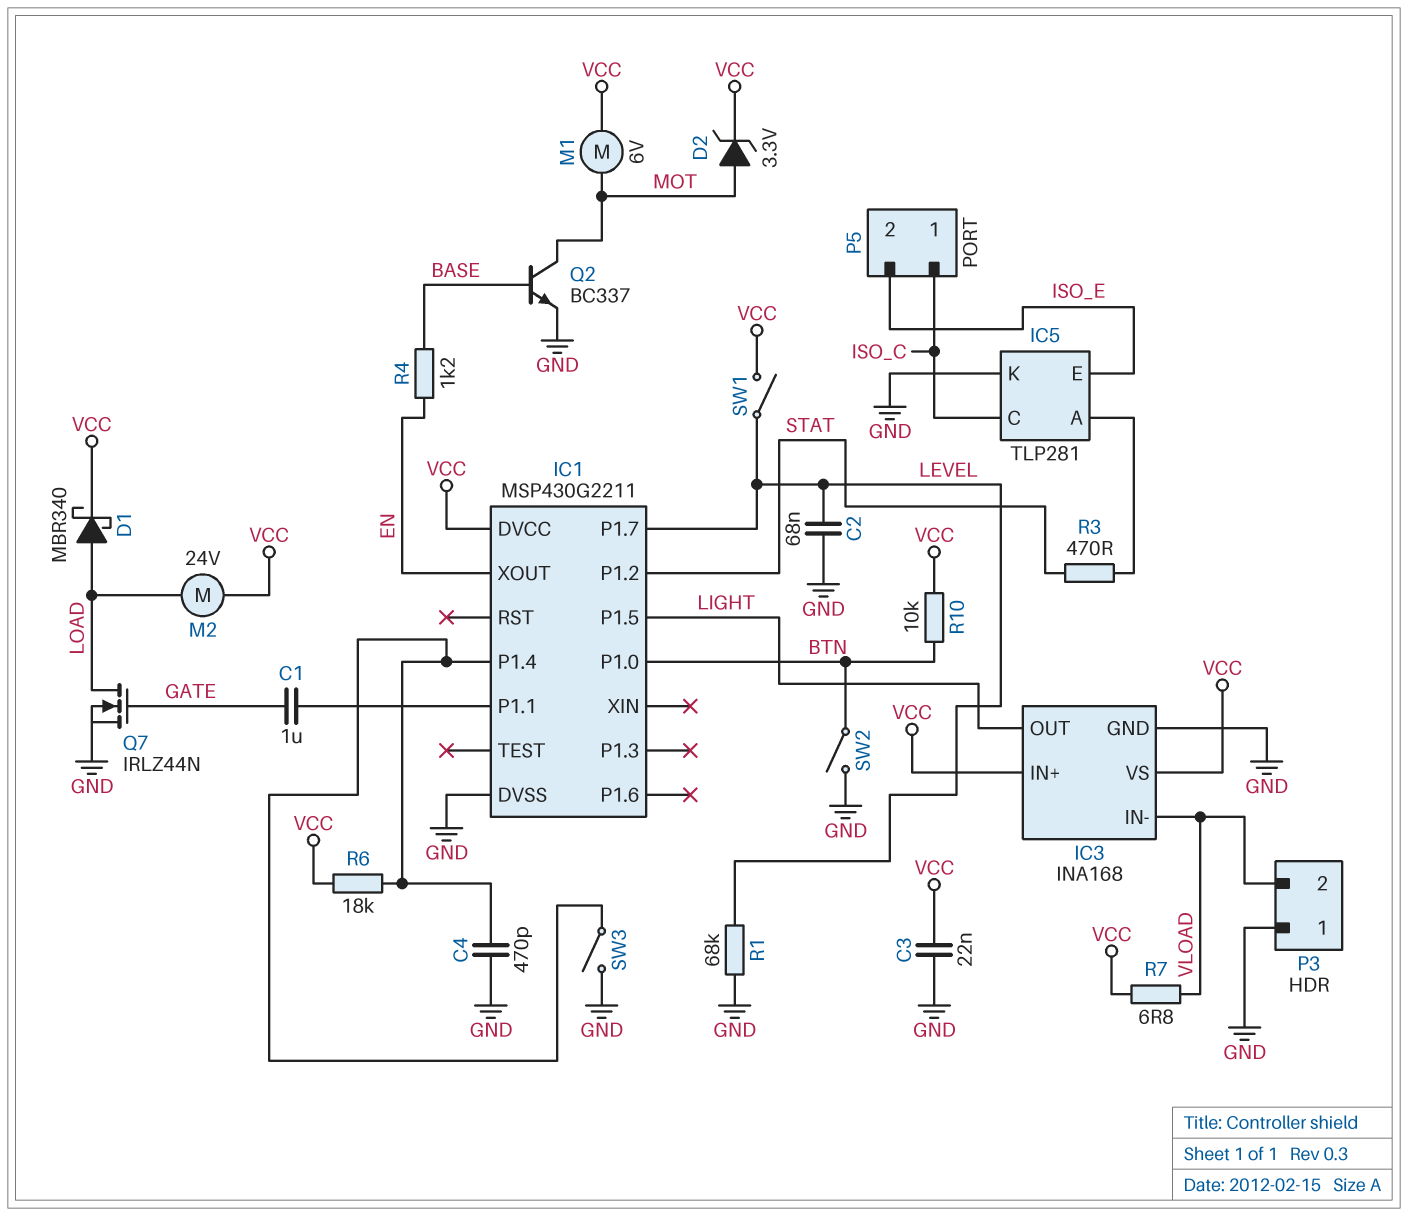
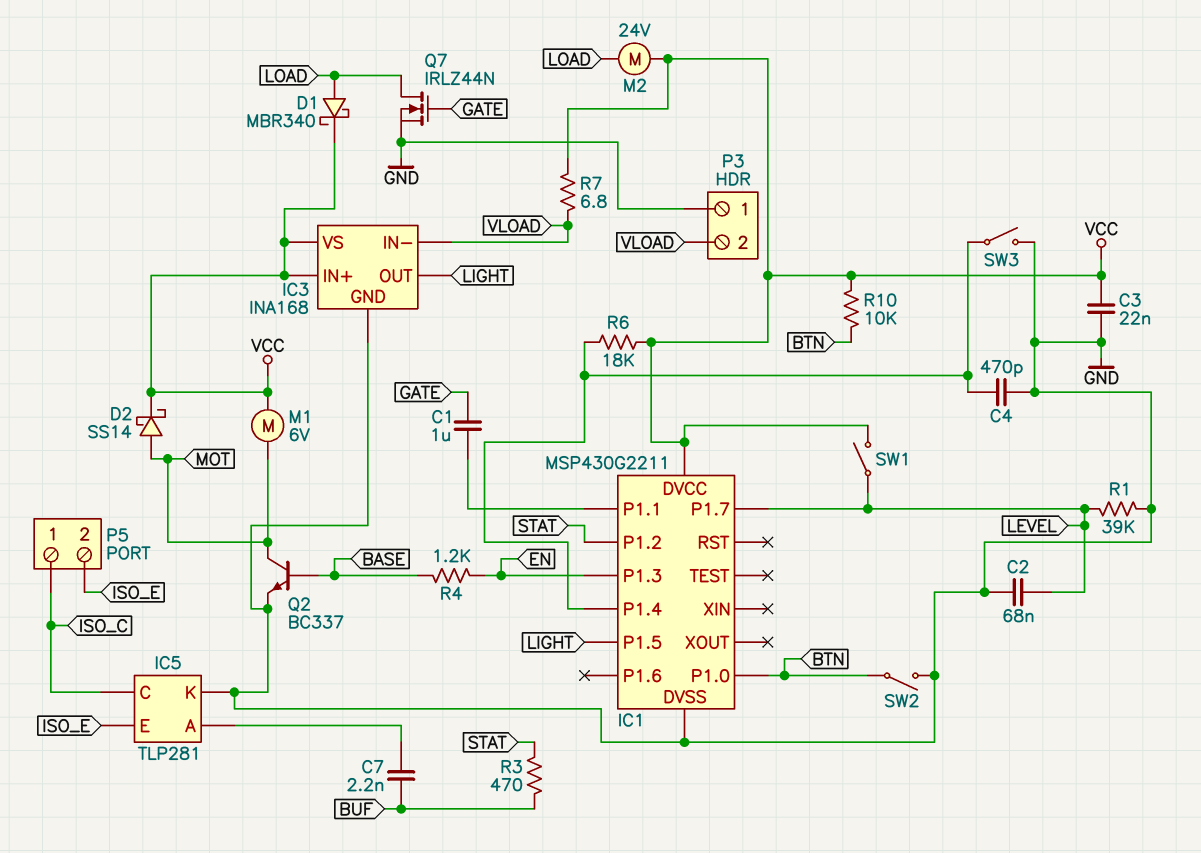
C7: none -> 2.2nF (BUF, IC5/A)
D2: zener 3.3V (A MOT, K VCC) -> schottky SS14 (A MOT, K VCC)
IC1 pin P1.3: none -> EN
IC1 pin XOUT: EN -> none
R1: 68k (GND, LEVEL) -> 39k (GND, LEVEL)
R3: 470 (IC5/A, STAT) -> 470 (BUF, STAT)

